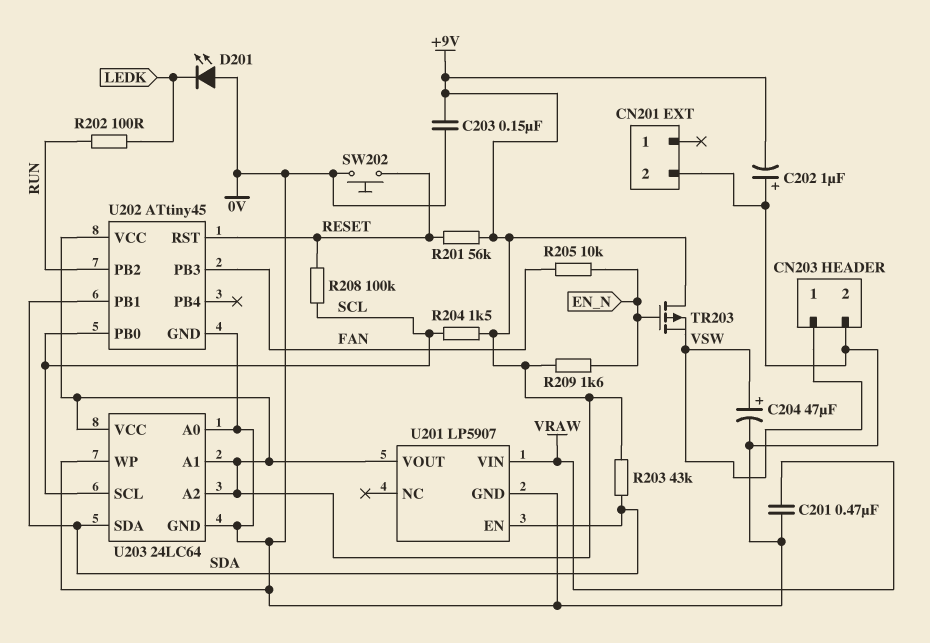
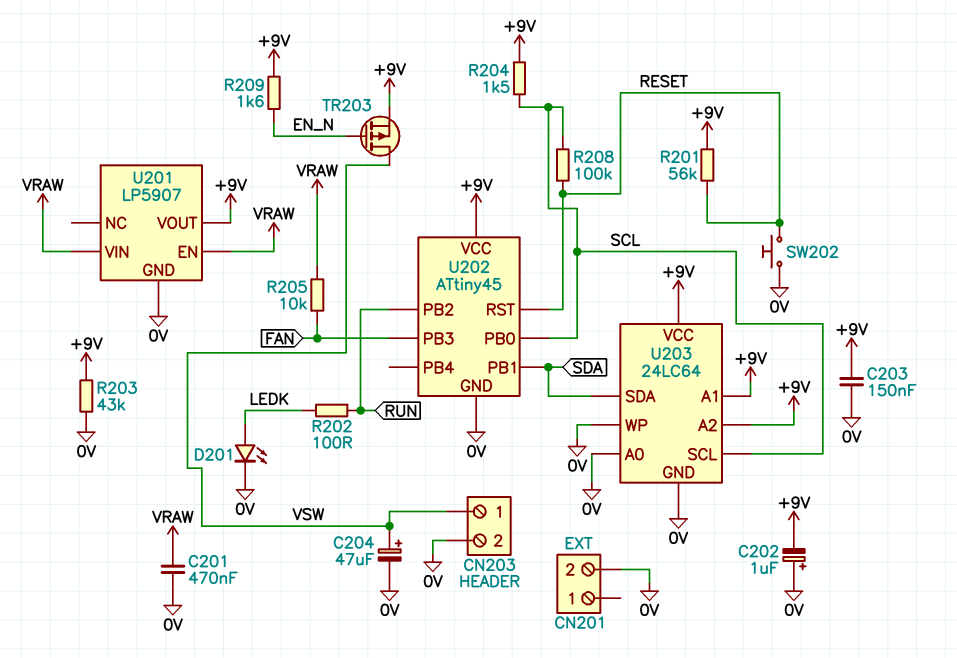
D201: LED (A 0V, K LEDK) -> LED (A LEDK, K 0V)
R203: 43k (+9V, SDA) -> 43k (+9V, 0V)
R205: 10k (EN_N, FAN) -> 10k (FAN, VRAW)
TR203: PMOS (G EN_N, D +9V, S VSW) -> PMOS (G EN_N, D VSW, S +9V)
U201 pin EN: SDA -> VRAW

